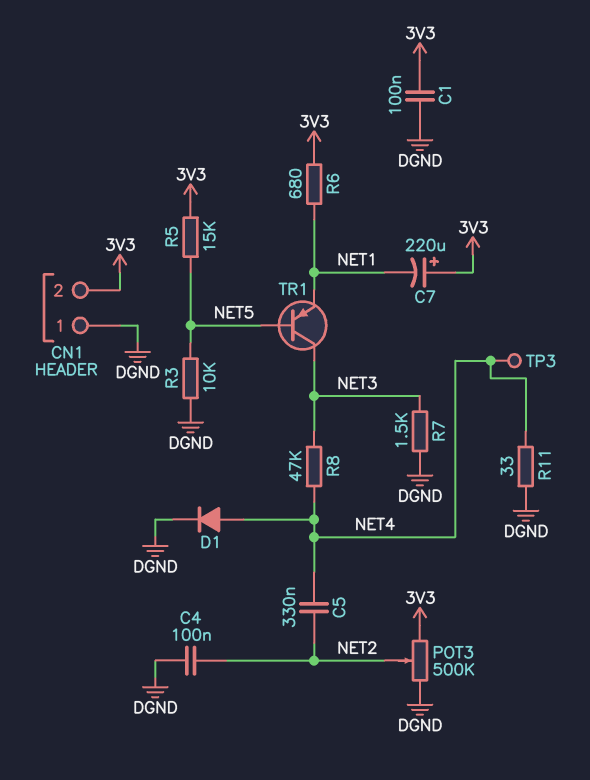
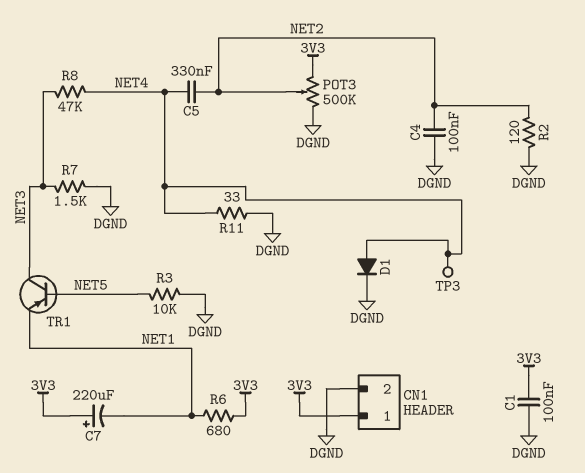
CN1 pin 1: DGND -> 3V3
CN1 pin 2: 3V3 -> DGND
R2: none -> 120 (DGND, NET2)
R5: 15k (3V3, NET5) -> none

